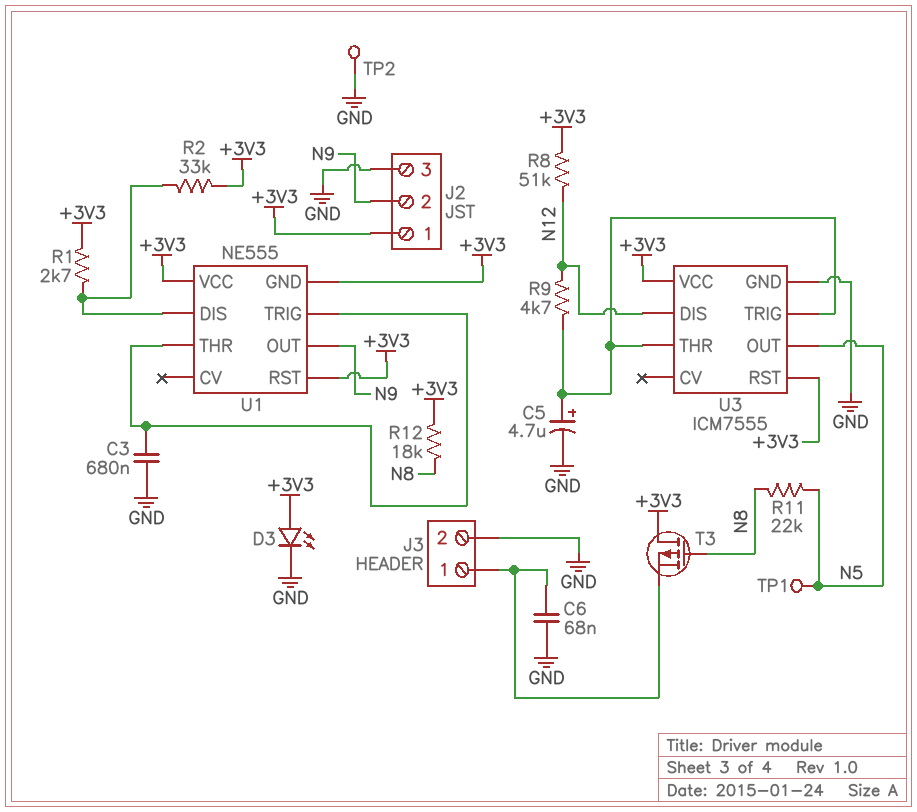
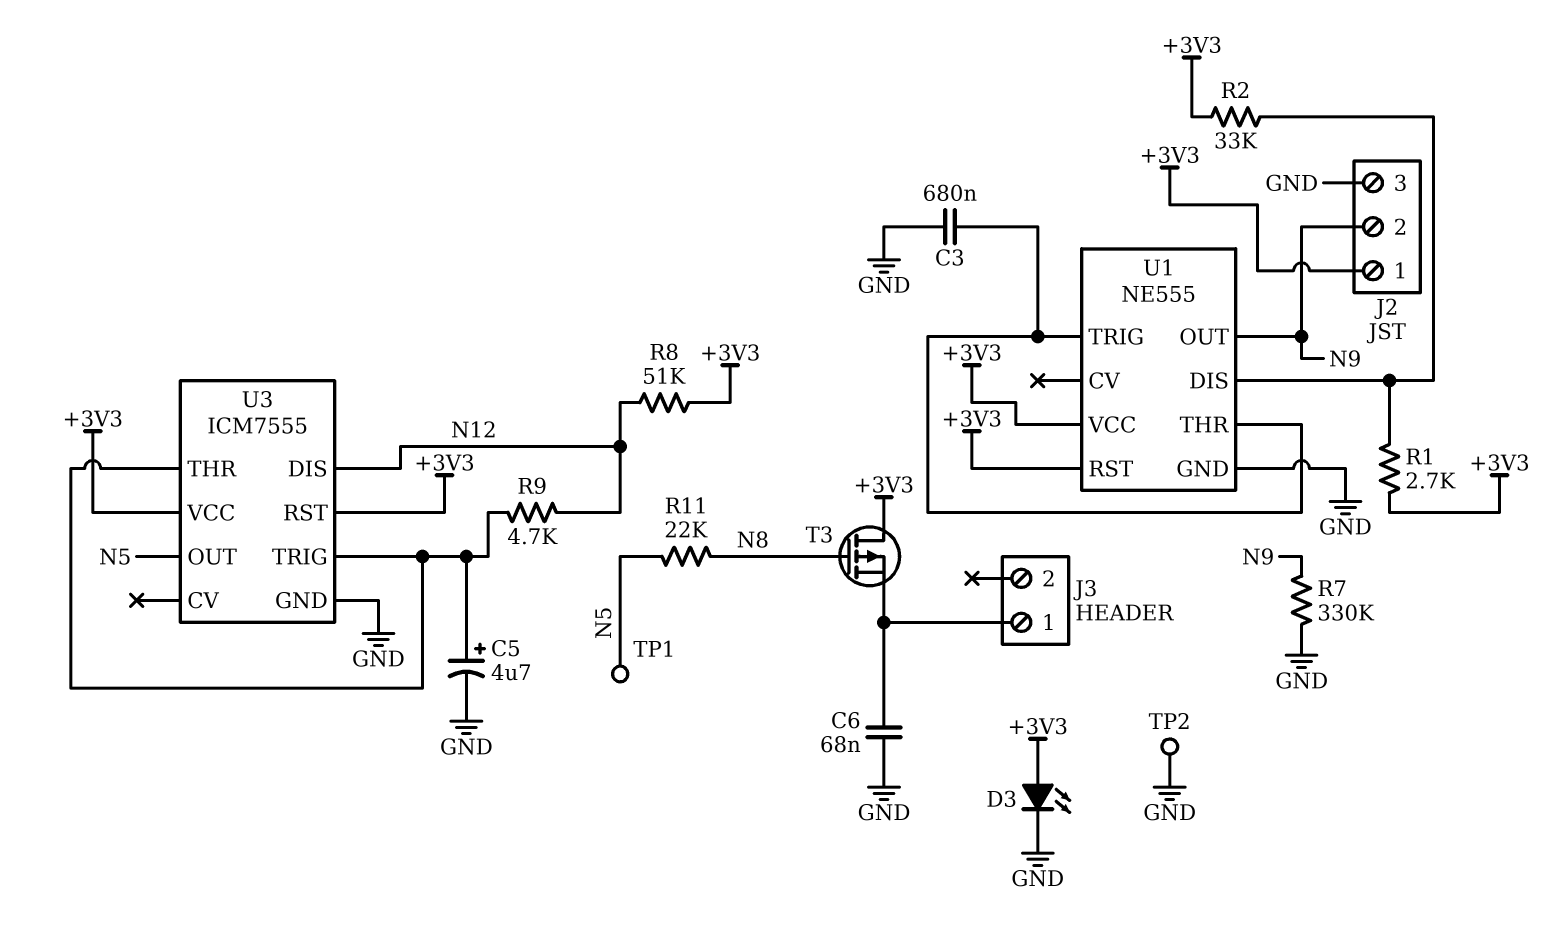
J3 pin 2: GND -> none
R7: none -> 330k (GND, N9)
R12: 18k (+3V3, N8) -> none
U1 pin GND: +3V3 -> GND

